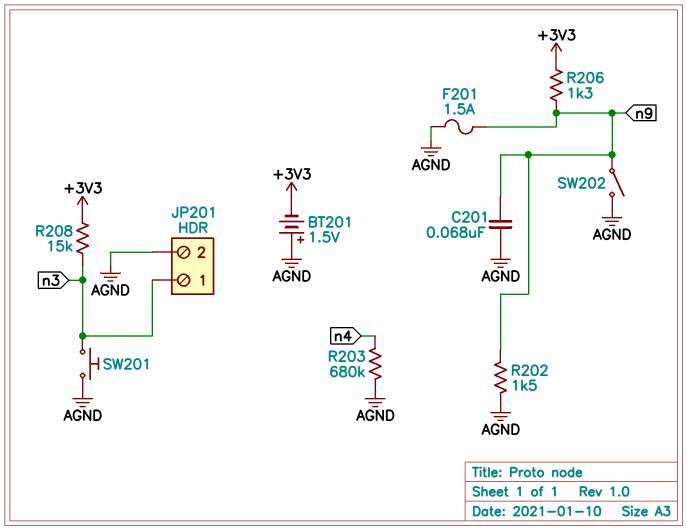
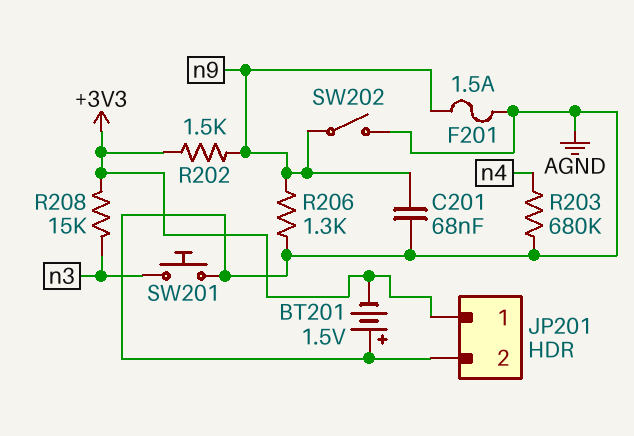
JP201 pin 1: n3 -> +3V3
R202: 1.5k (AGND, n9) -> 1.5k (+3V3, n9)
R206: 1.3k (+3V3, n9) -> 1.3k (AGND, n9)

